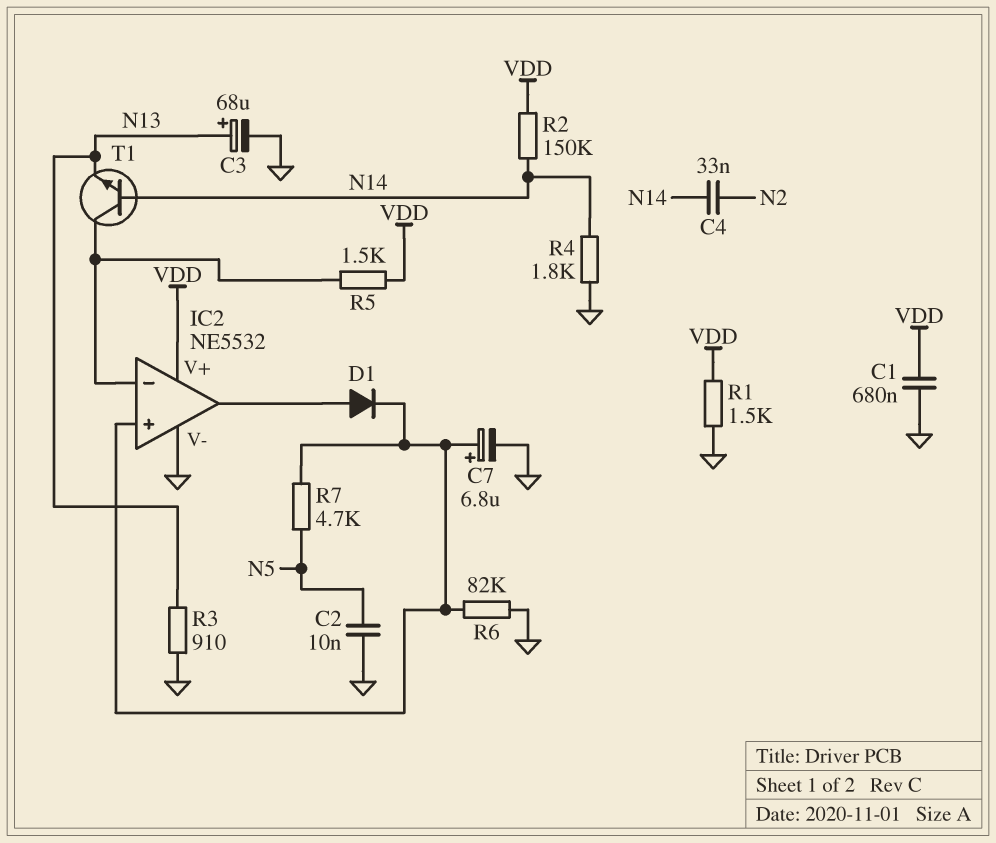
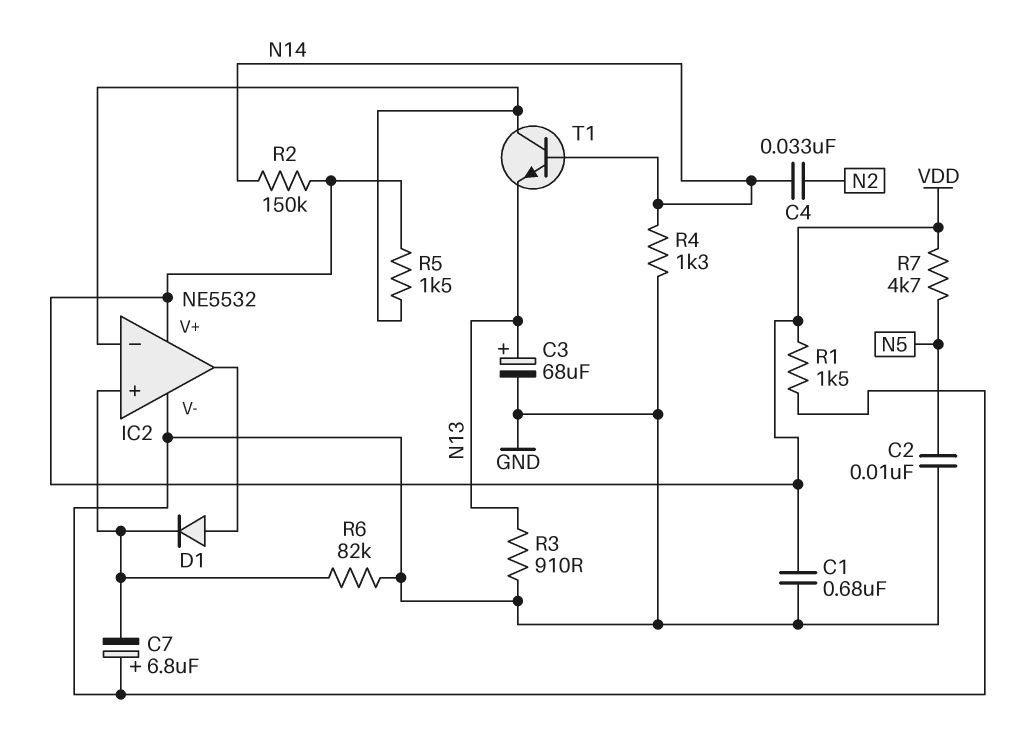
C7: 6.8uF (plus IC2/in+, minus GND) -> 6.8uF (plus GND, minus IC2/in+)
R4: 1.8k (GND, N14) -> 1.3k (GND, N14)
R7: 4.7k (IC2/in+, N5) -> 4.7k (N5, VDD)

